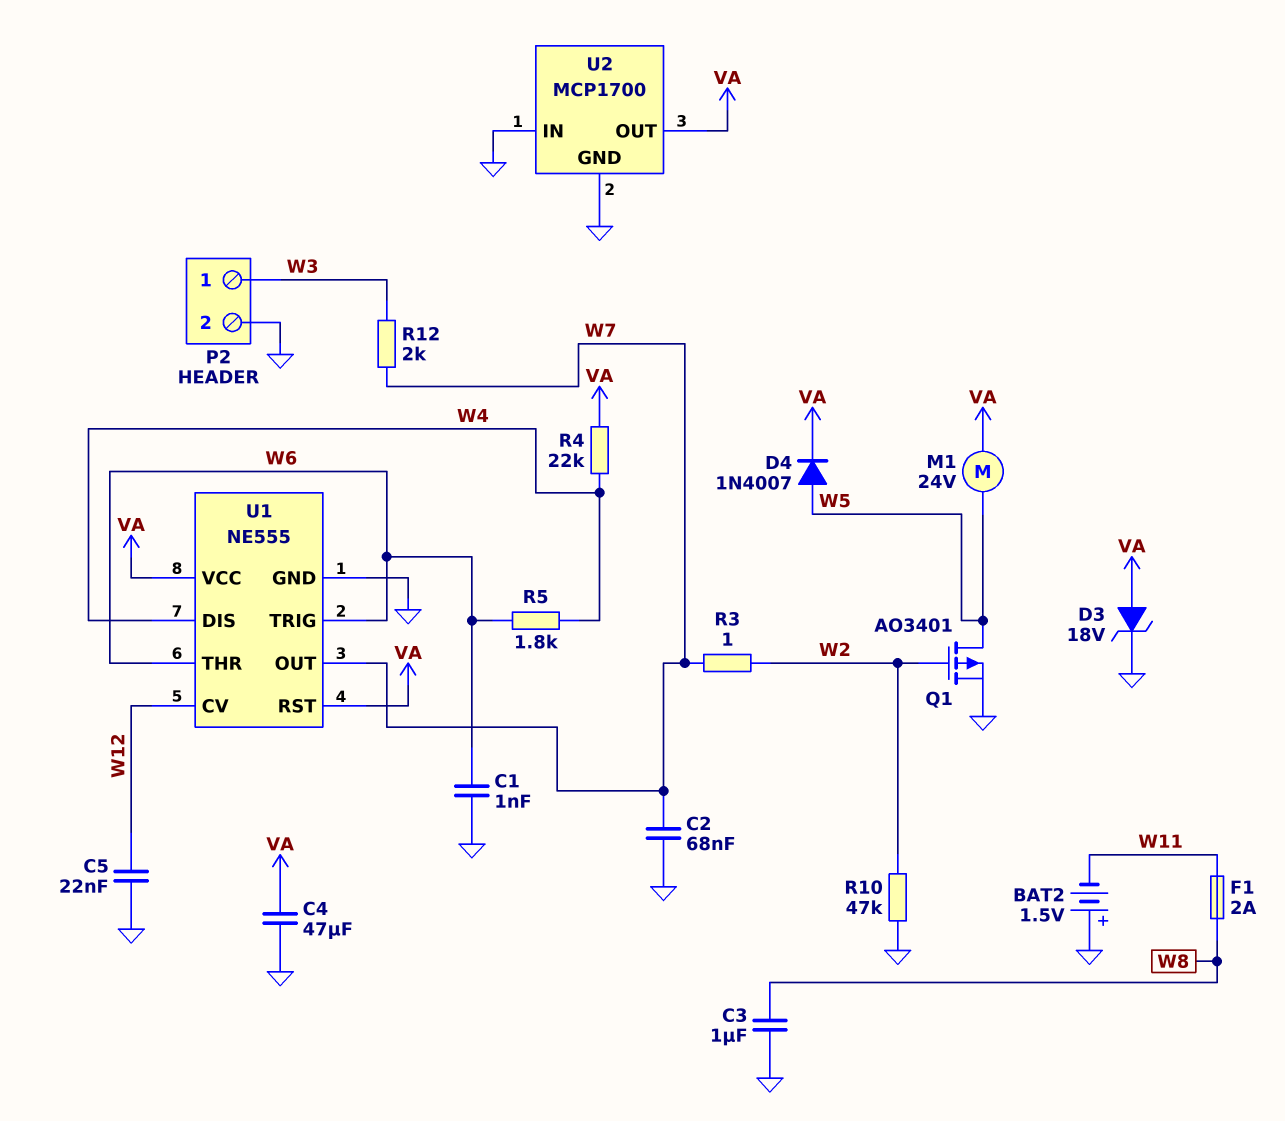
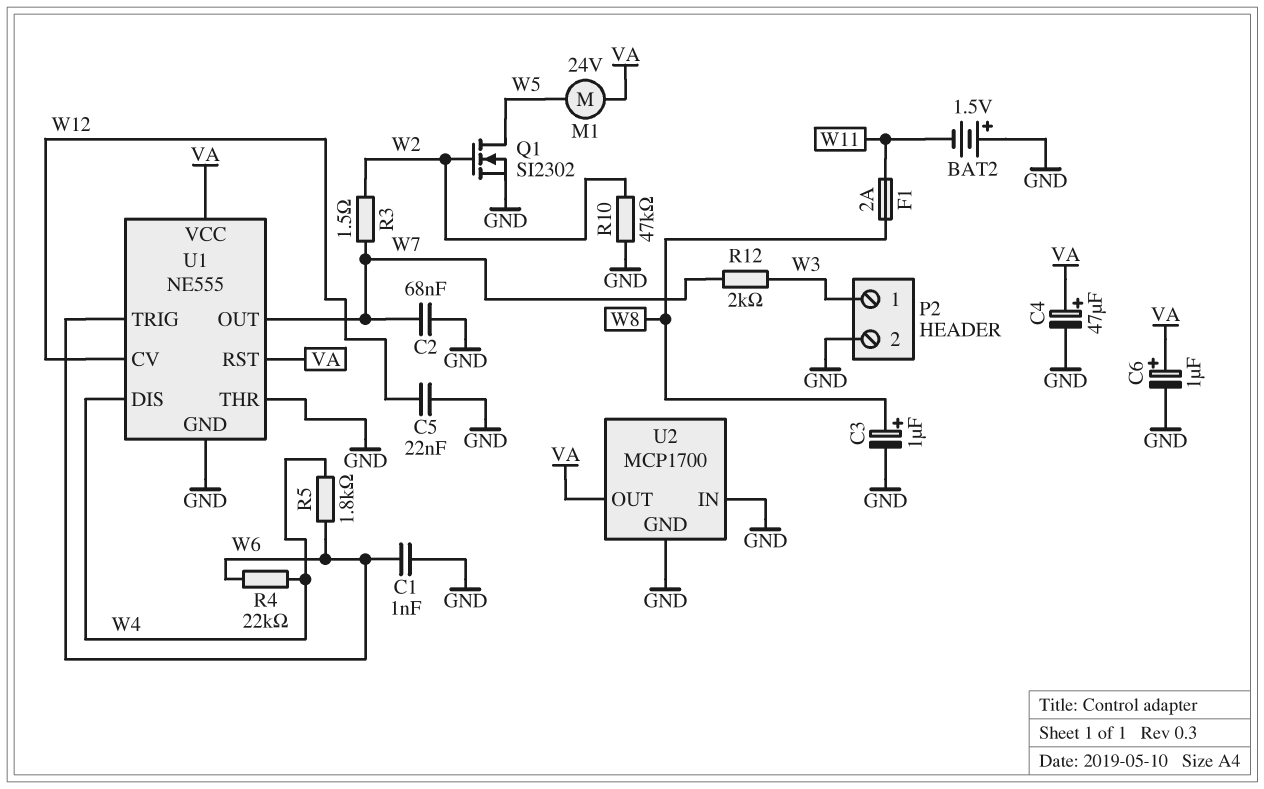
C3: 1uF (GND, W8) -> 1uF (plus W8, minus GND)
C4: 47uF (GND, VA) -> 47uF (plus VA, minus GND)
C6: none -> 1uF (plus VA, minus GND)
D3: zener 18V (A VA, K GND) -> none
D4: diode 1N4007 (A W5, K VA) -> none
Q1: PMOS AO3401 (G W2, D W5, S GND) -> NMOS SI2302 (G W2, D W5, S GND)
R3: 1 (W2, W7) -> 1.5 (W2, W7)
R4: 22k (VA, W4) -> 22k (W4, W6)
U1 pin THR: W6 -> GND

